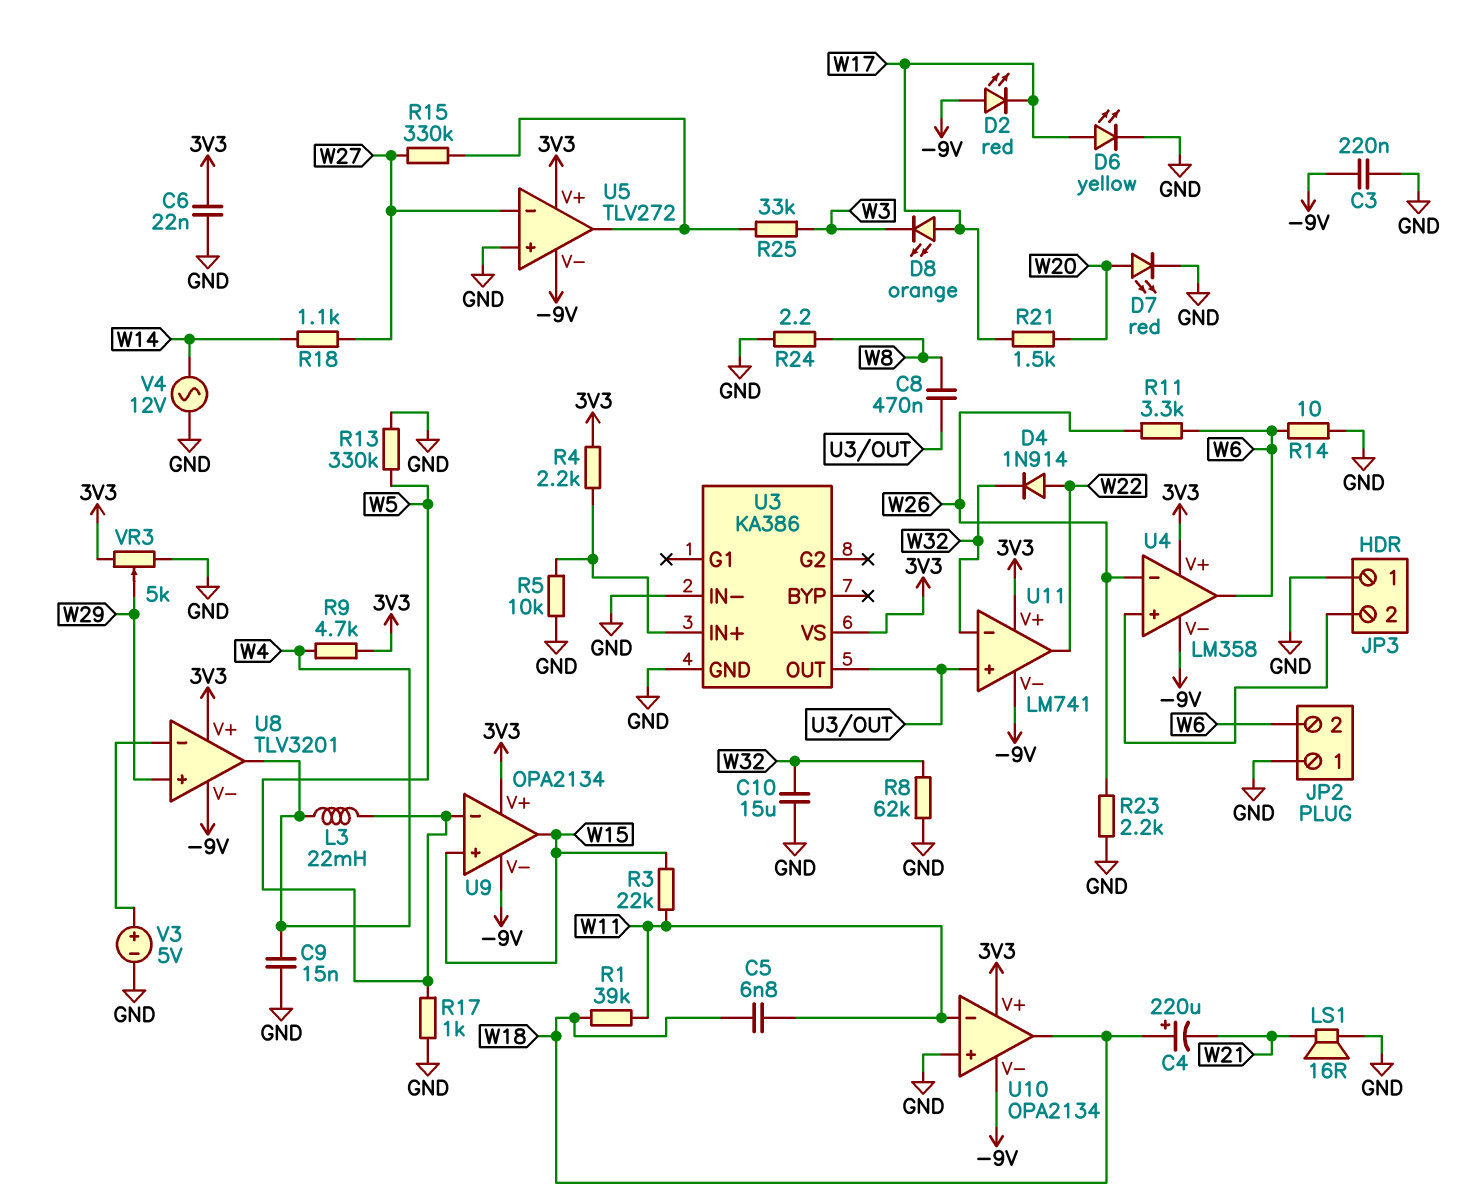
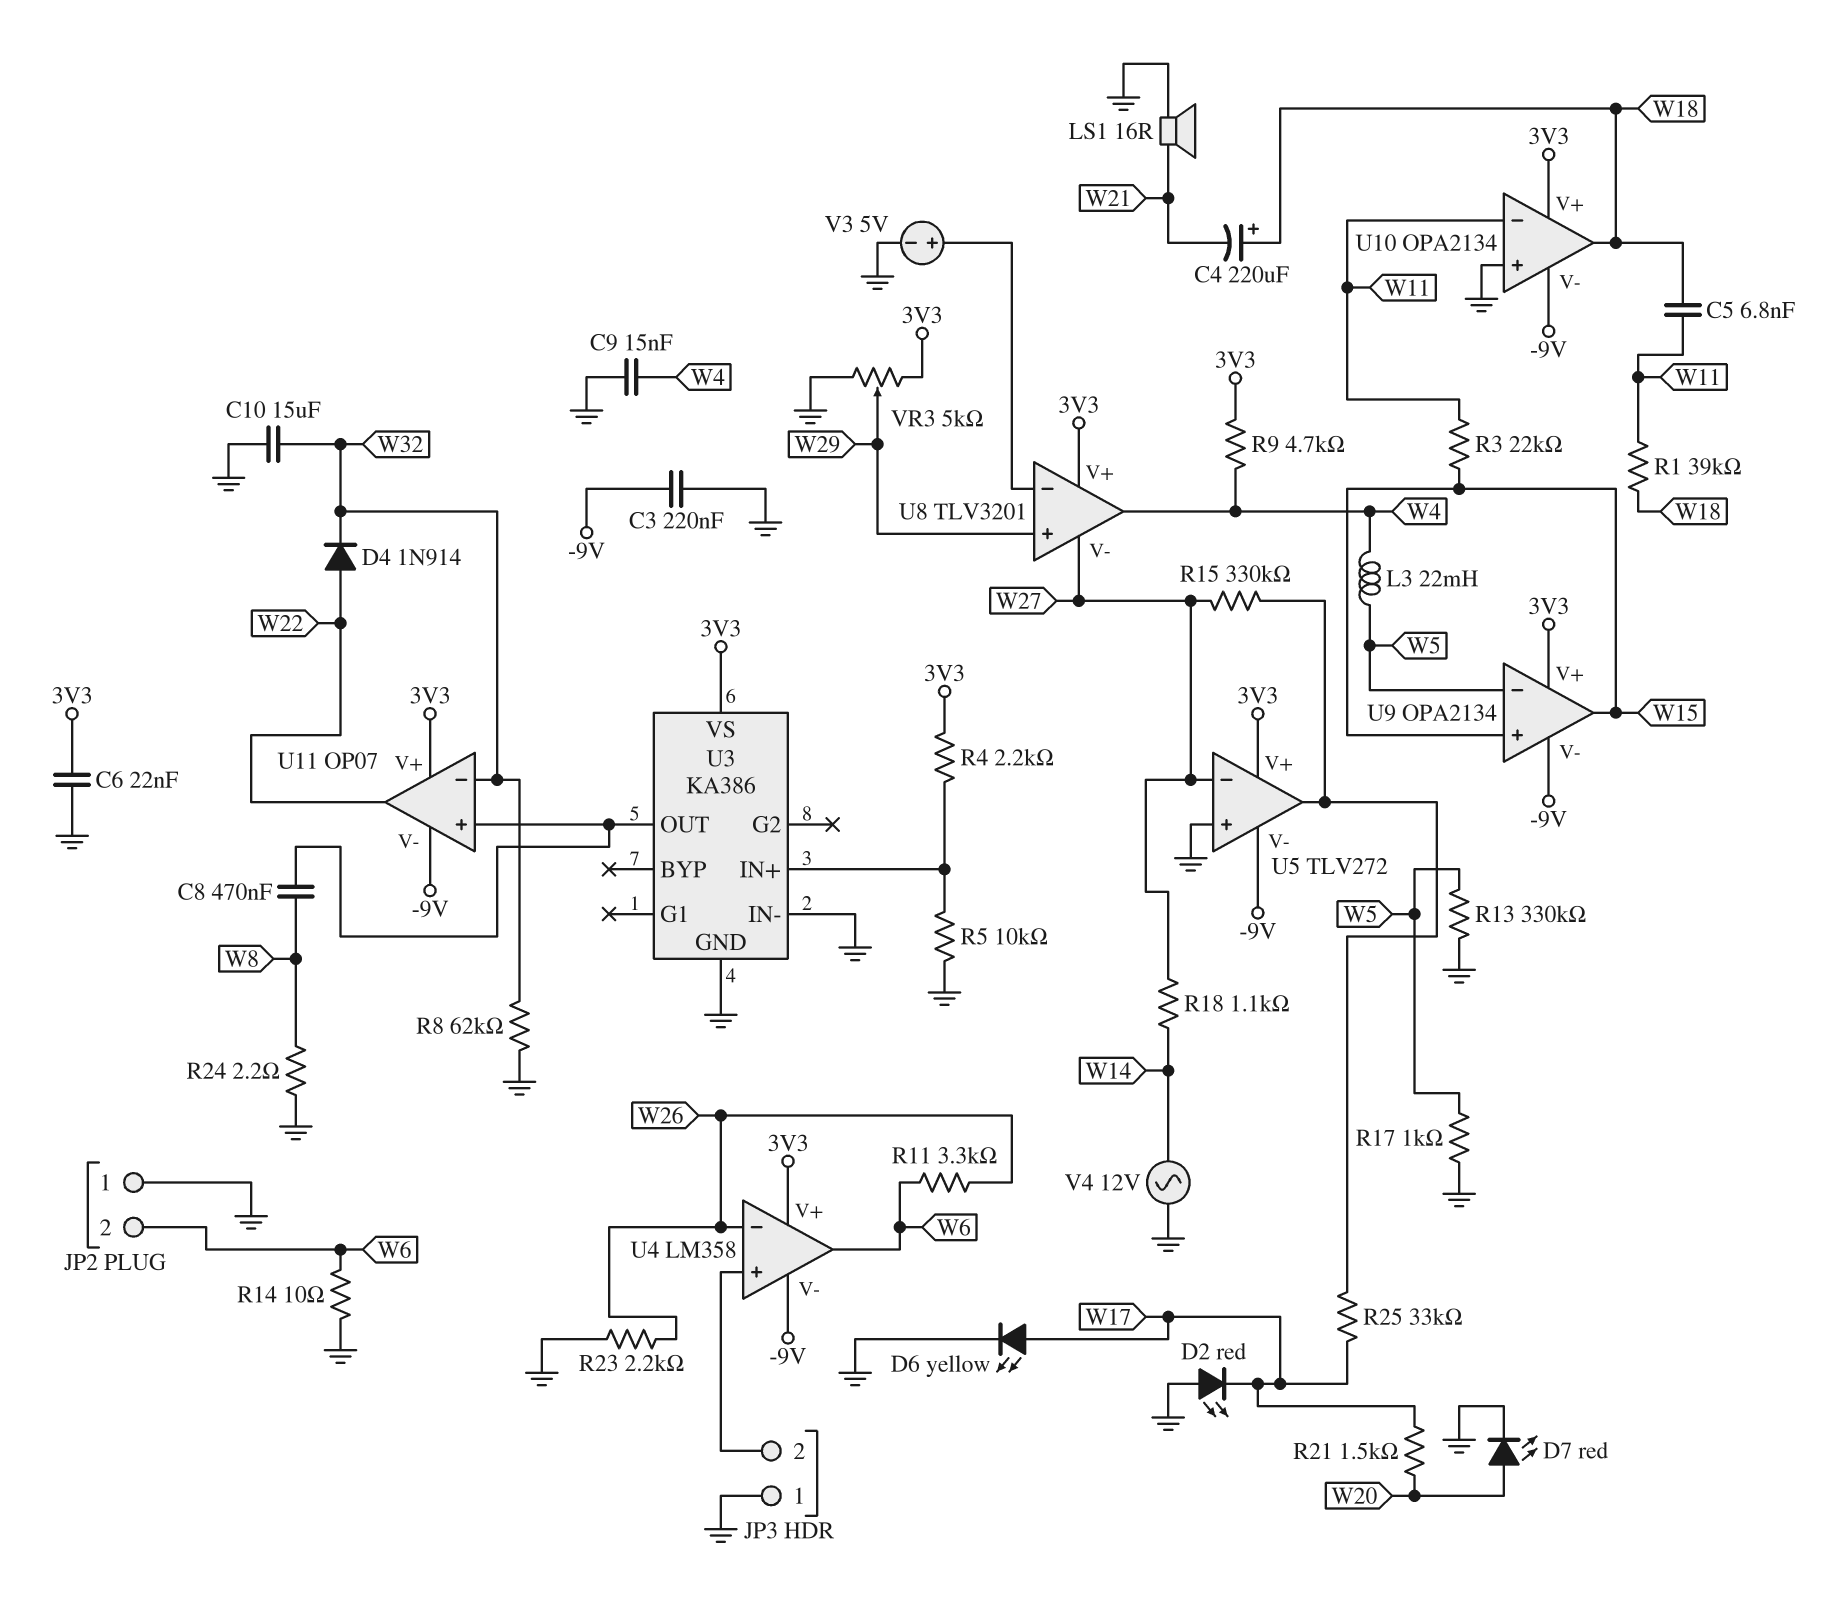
D2: LED red (A -9V, K W17) -> LED red (A GND, K W17)
D8: LED orange (A W17, K W3) -> none
R25: 33k (U5/out, W3) -> 33k (U5/out, W17)
U8 pin V-: -9V -> W27
U11: LM741 -> OP07

